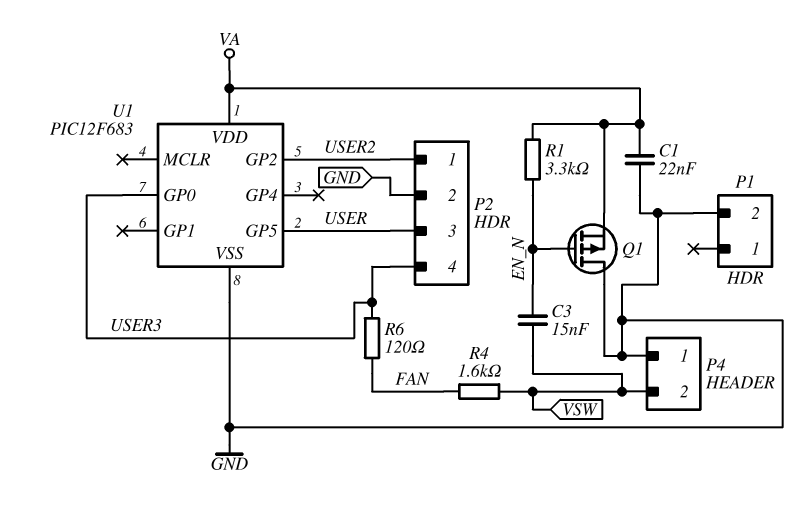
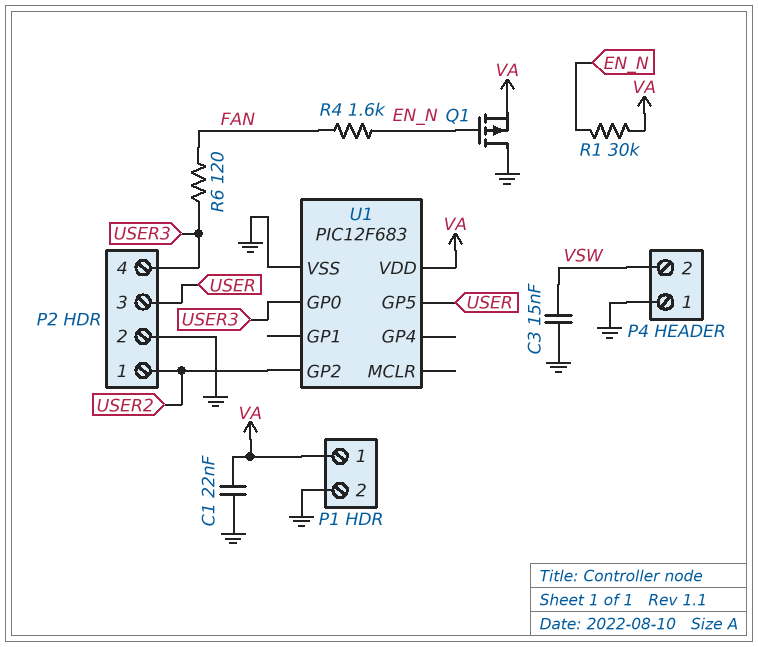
C3: 15nF (EN_N, VSW) -> 15nF (GND, VSW)
P1 pin 1: none -> VA
R1: 3.3k (EN_N, VA) -> 30k (EN_N, VA)
R4: 1.6k (FAN, VSW) -> 1.6k (EN_N, FAN)

